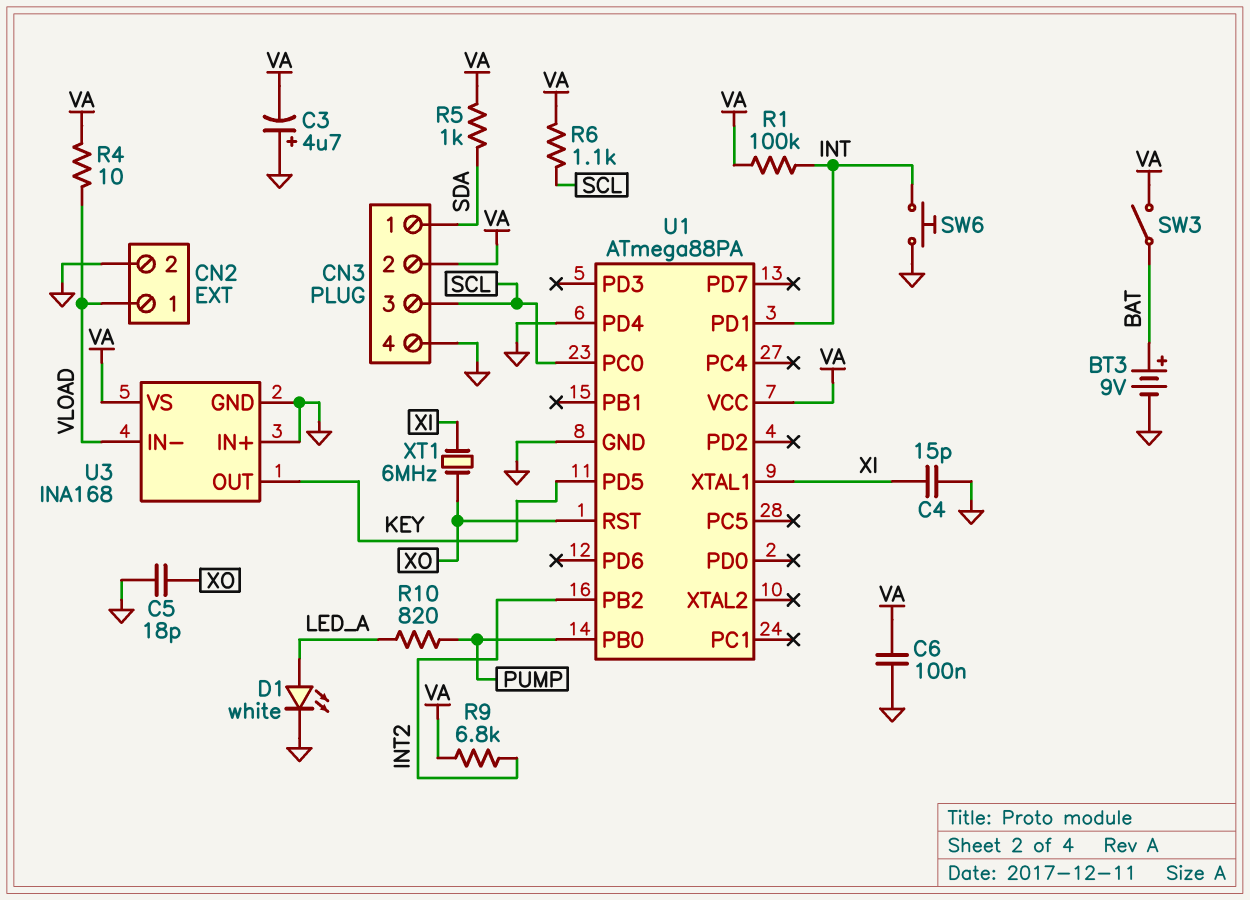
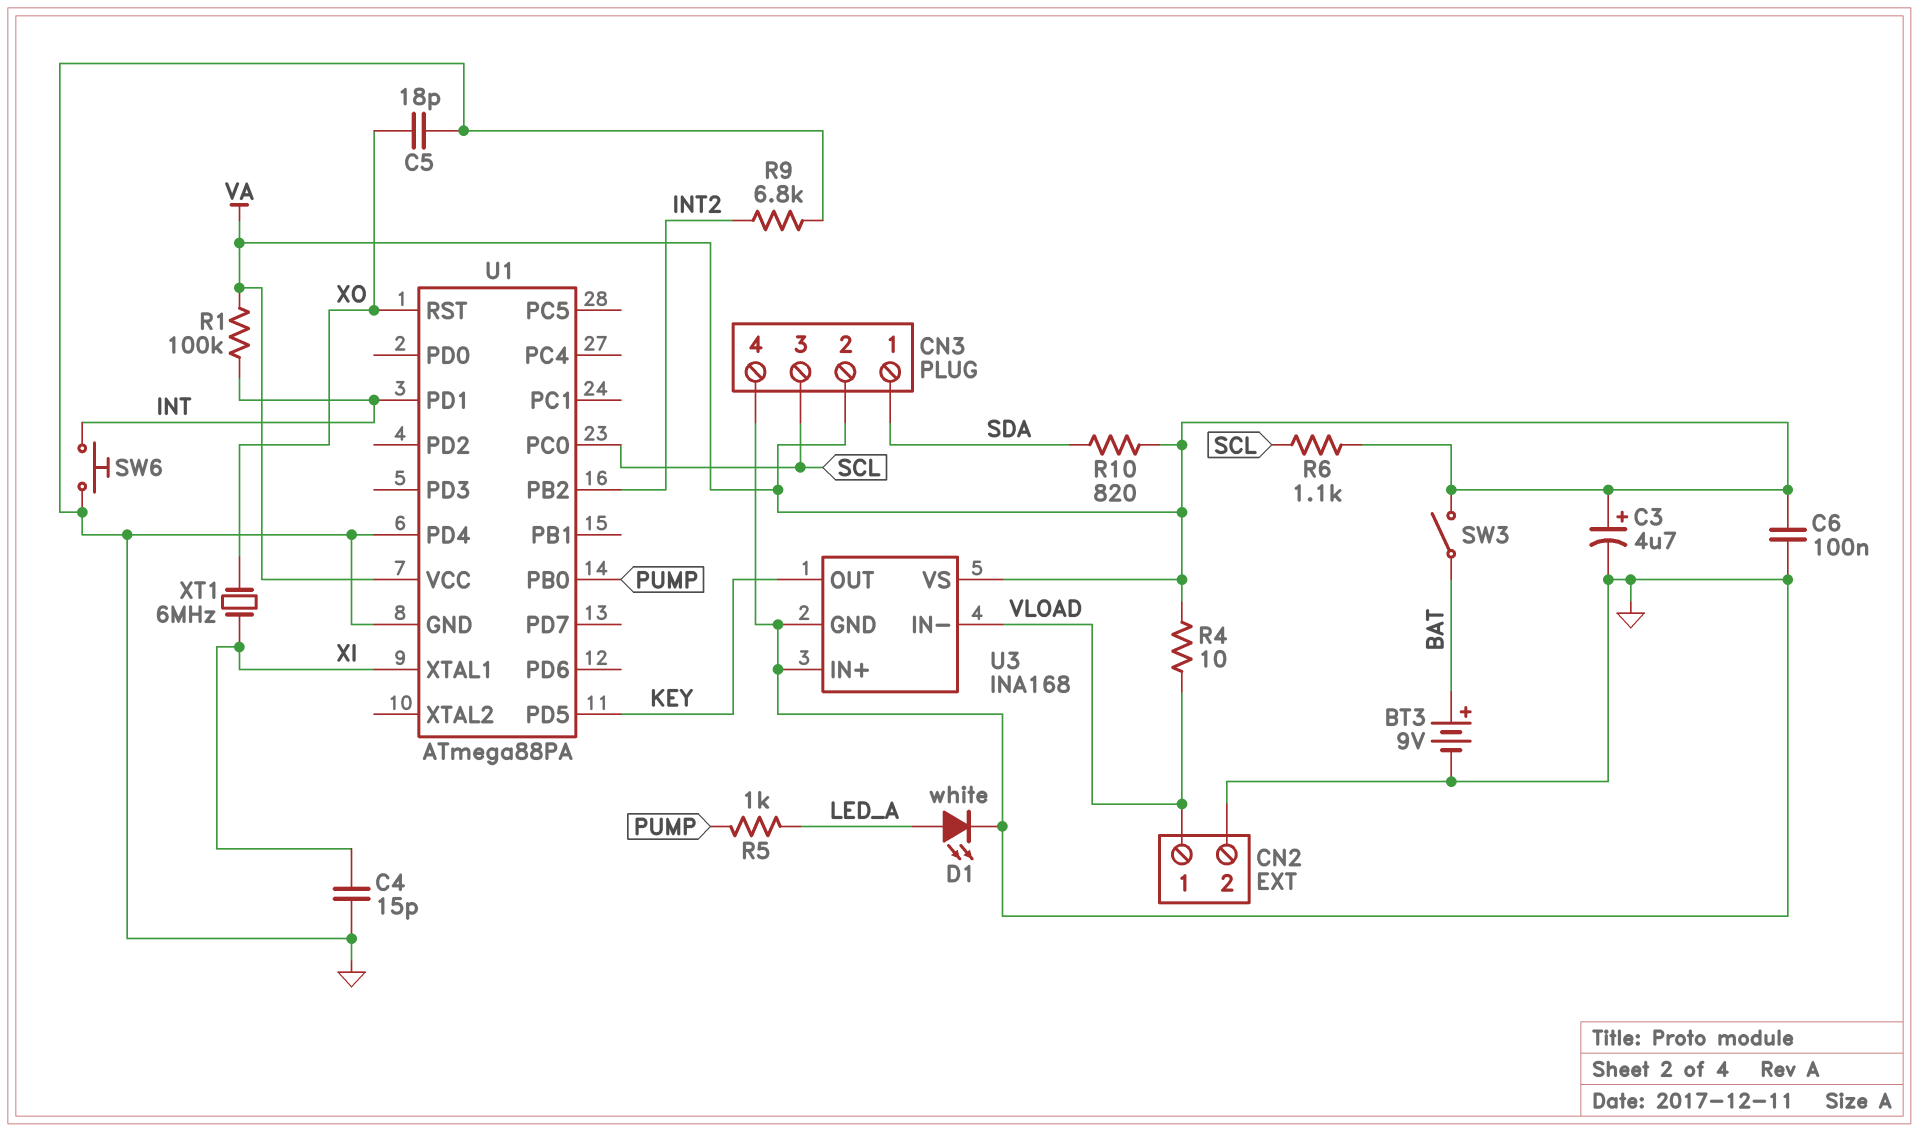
C3: 4.7uF (plus GND, minus VA) -> 4.7uF (plus VA, minus GND)
R5: 1k (SDA, VA) -> 1k (LED_A, PUMP)
R9: 6.8k (INT2, VA) -> 6.8k (GND, INT2)
R10: 820 (LED_A, PUMP) -> 820 (SDA, VA)

